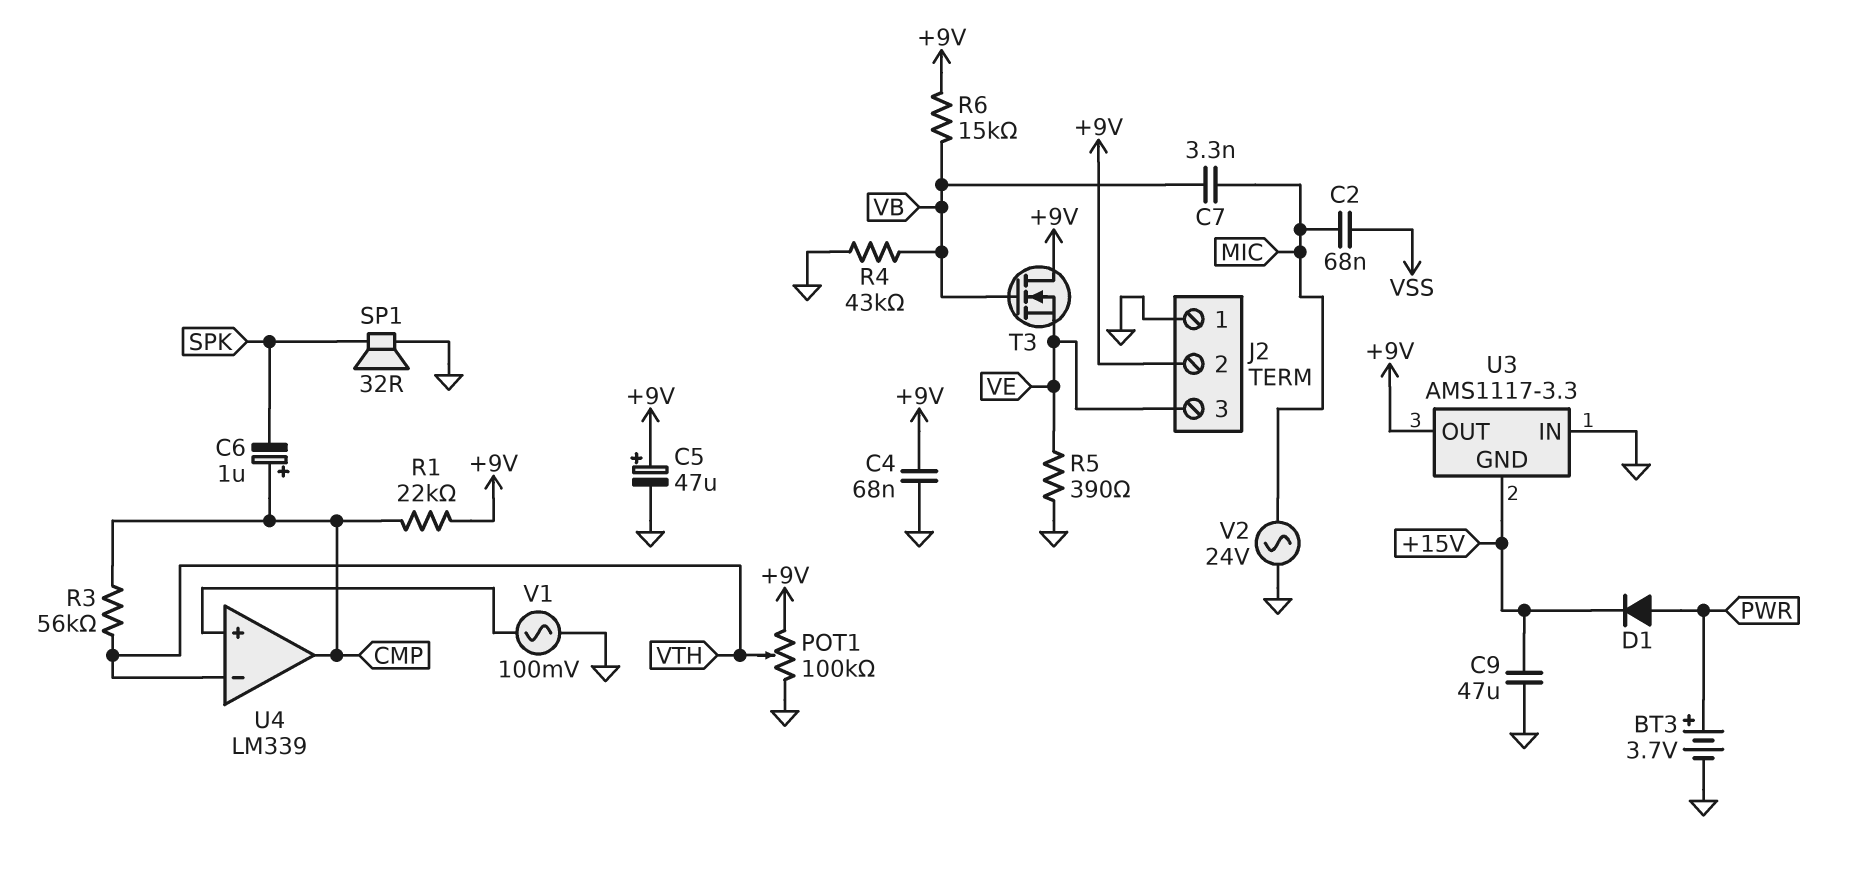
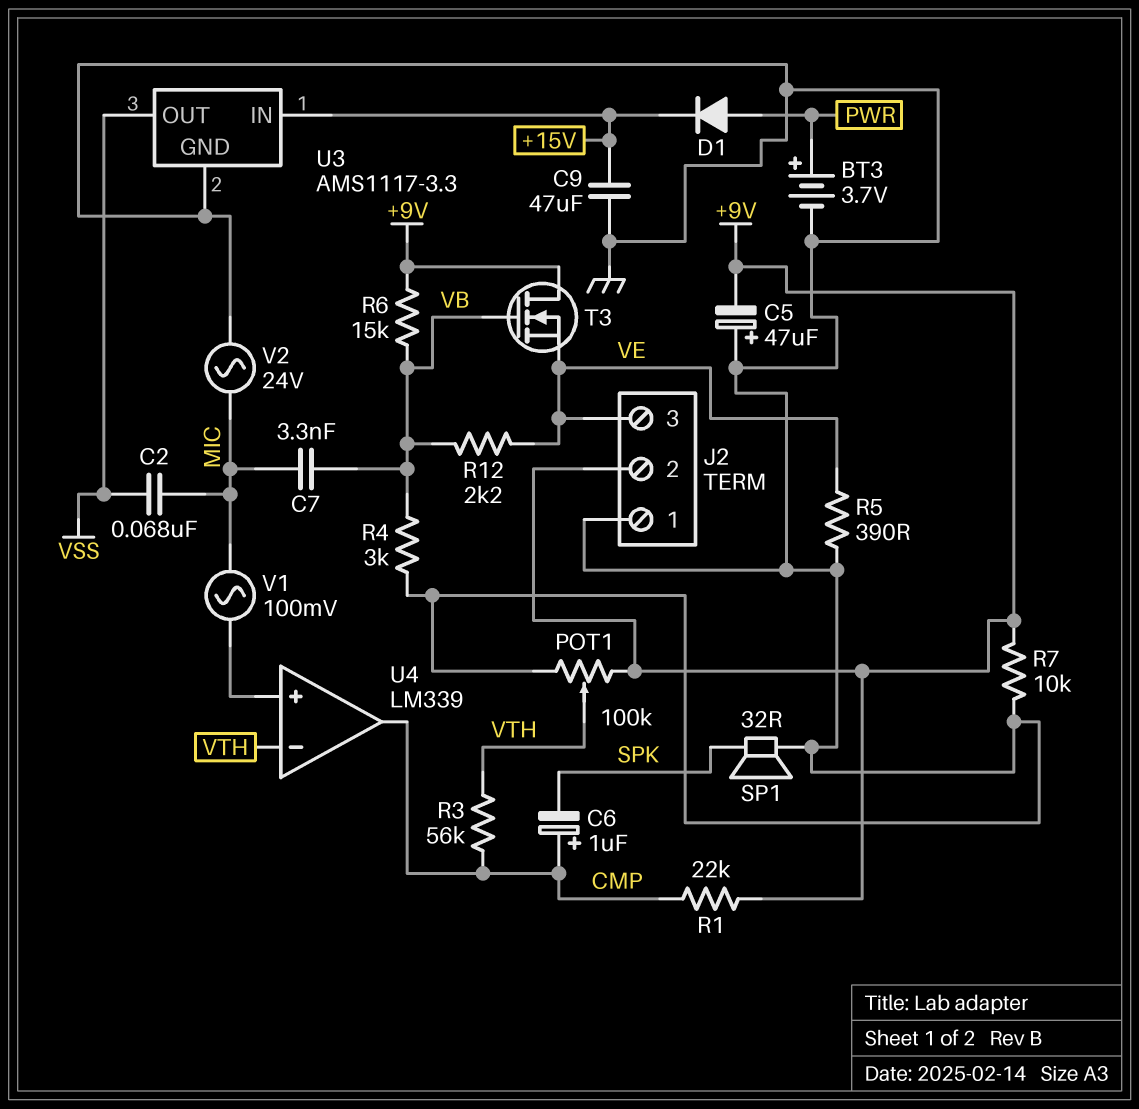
C4: 68nF (+9V, GND) -> none
C5: 47uF (plus +9V, minus GND) -> 47uF (plus GND, minus +9V)
R4: 43k (GND, VB) -> 3k (GND, VB)
R7: none -> 10k (+9V, GND)
R12: none -> 2.2k (VB, VE)
U3 pin GND: +15V -> GND
U3 pin IN: GND -> +15V
U3 pin OUT: +9V -> VSS
V1: AC 100mV (GND, U4/in+) -> AC 100mV (MIC, U4/in+)

